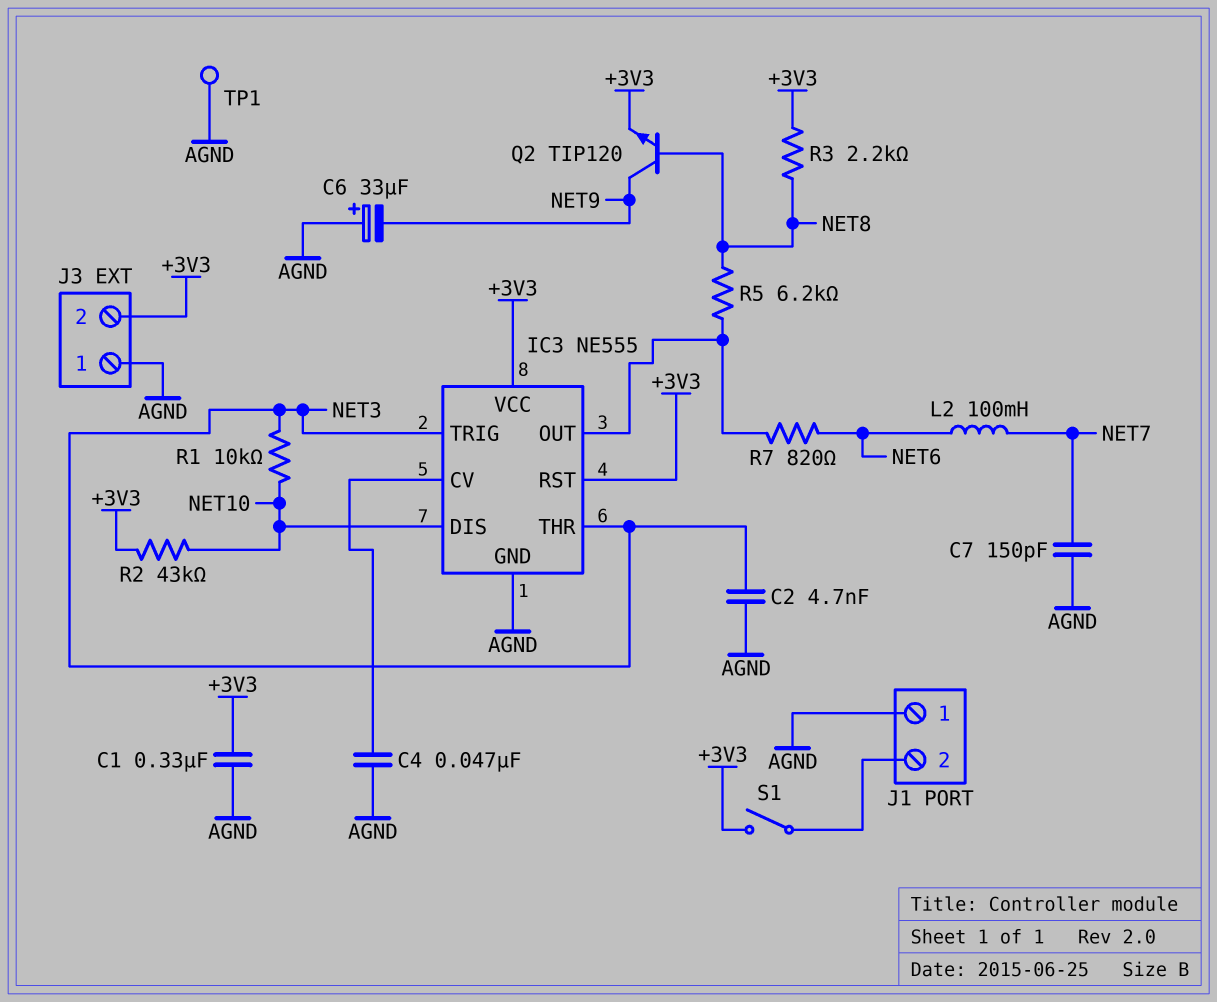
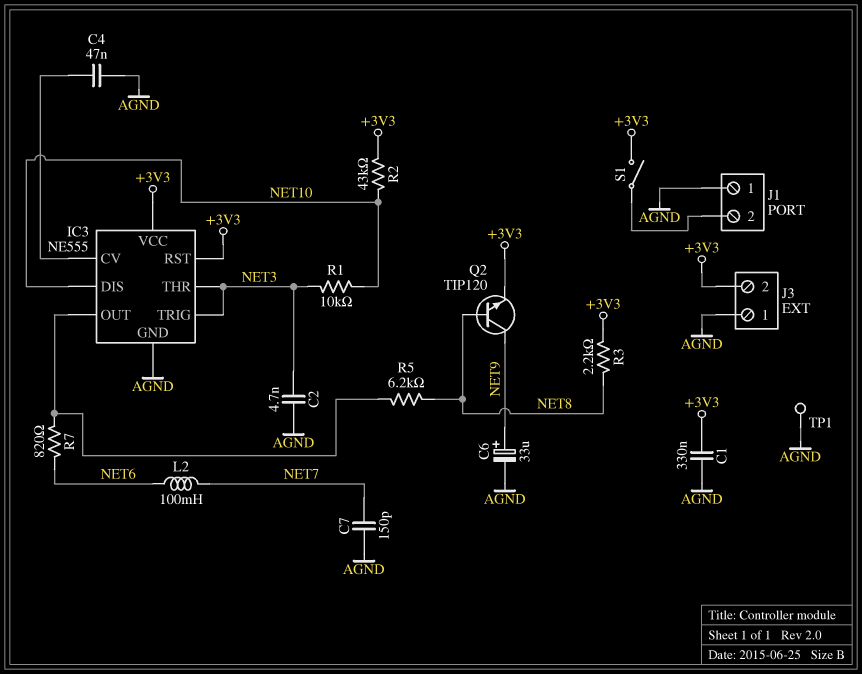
C6: 33uF (plus AGND, minus NET9) -> 33uF (plus NET9, minus AGND)

